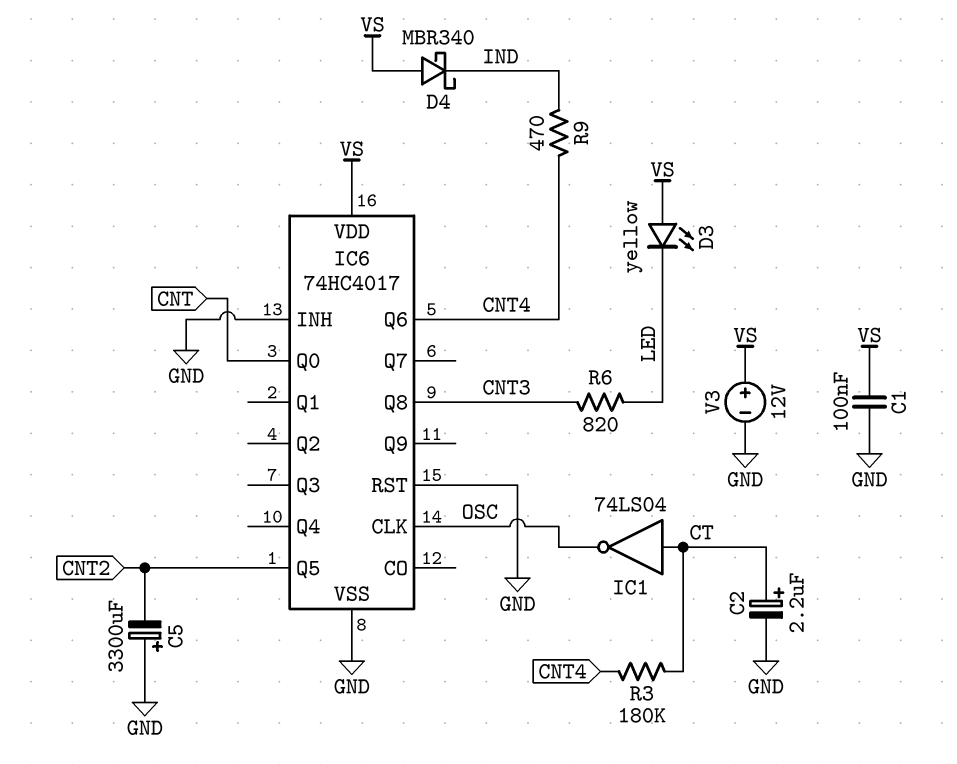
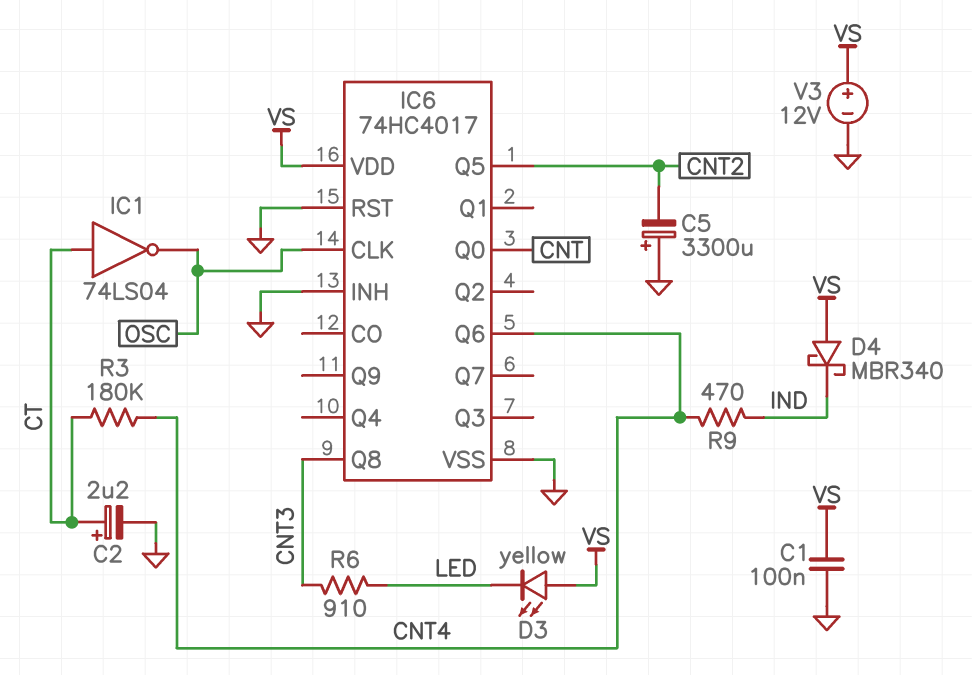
R6: 820 (CNT3, LED) -> 910 (CNT3, LED)

